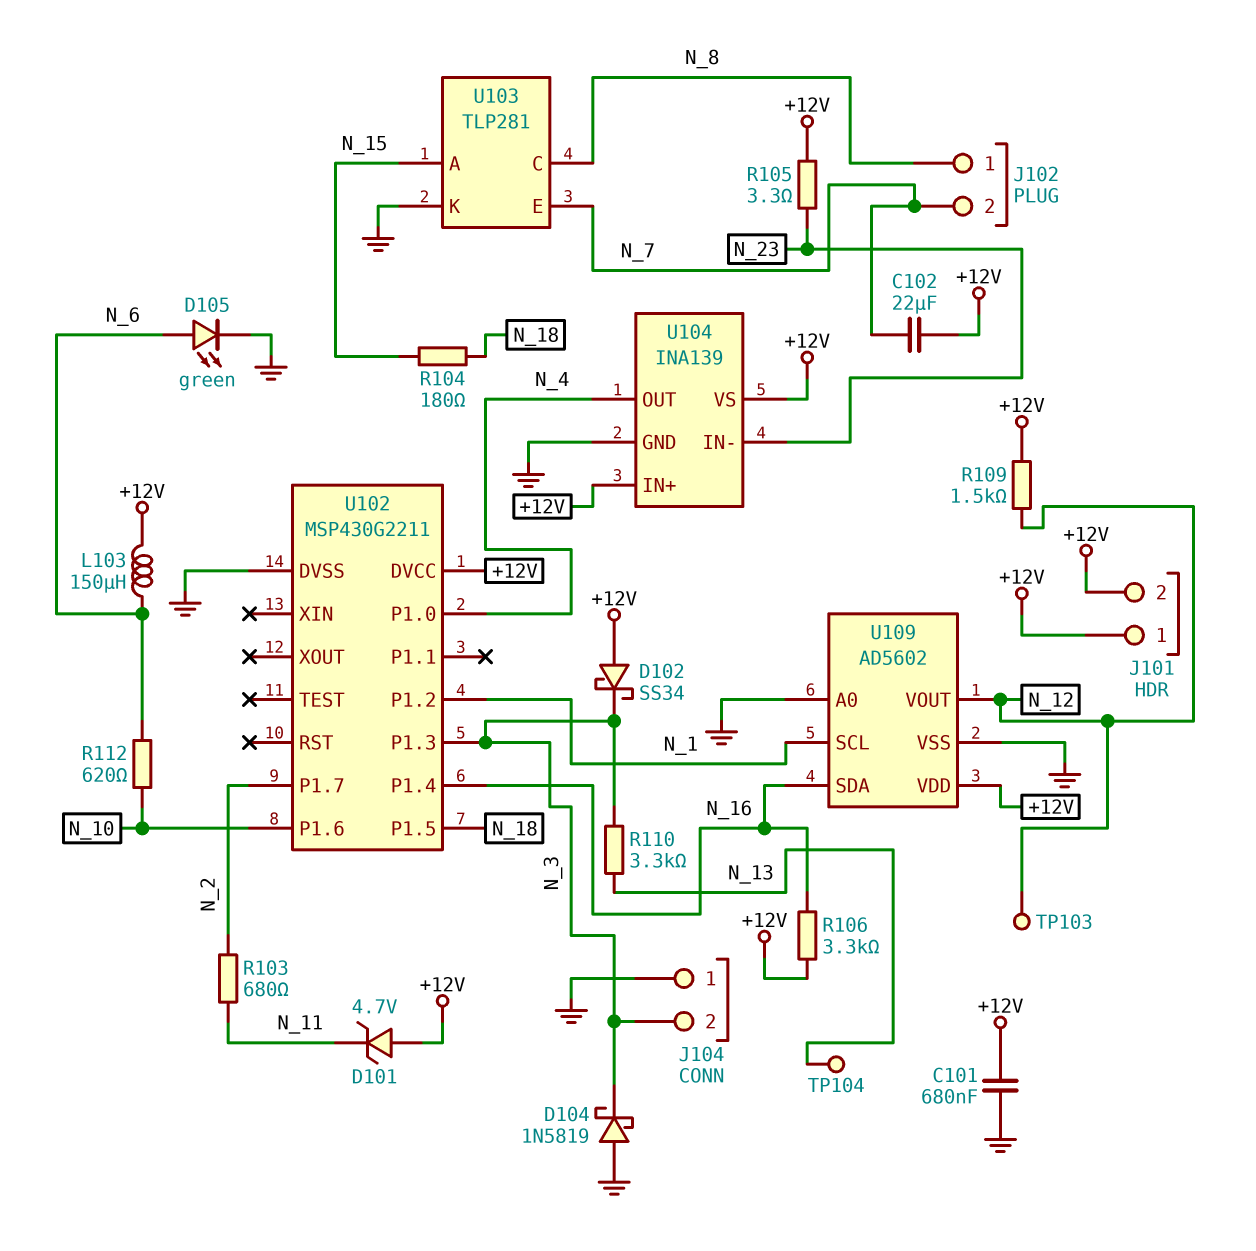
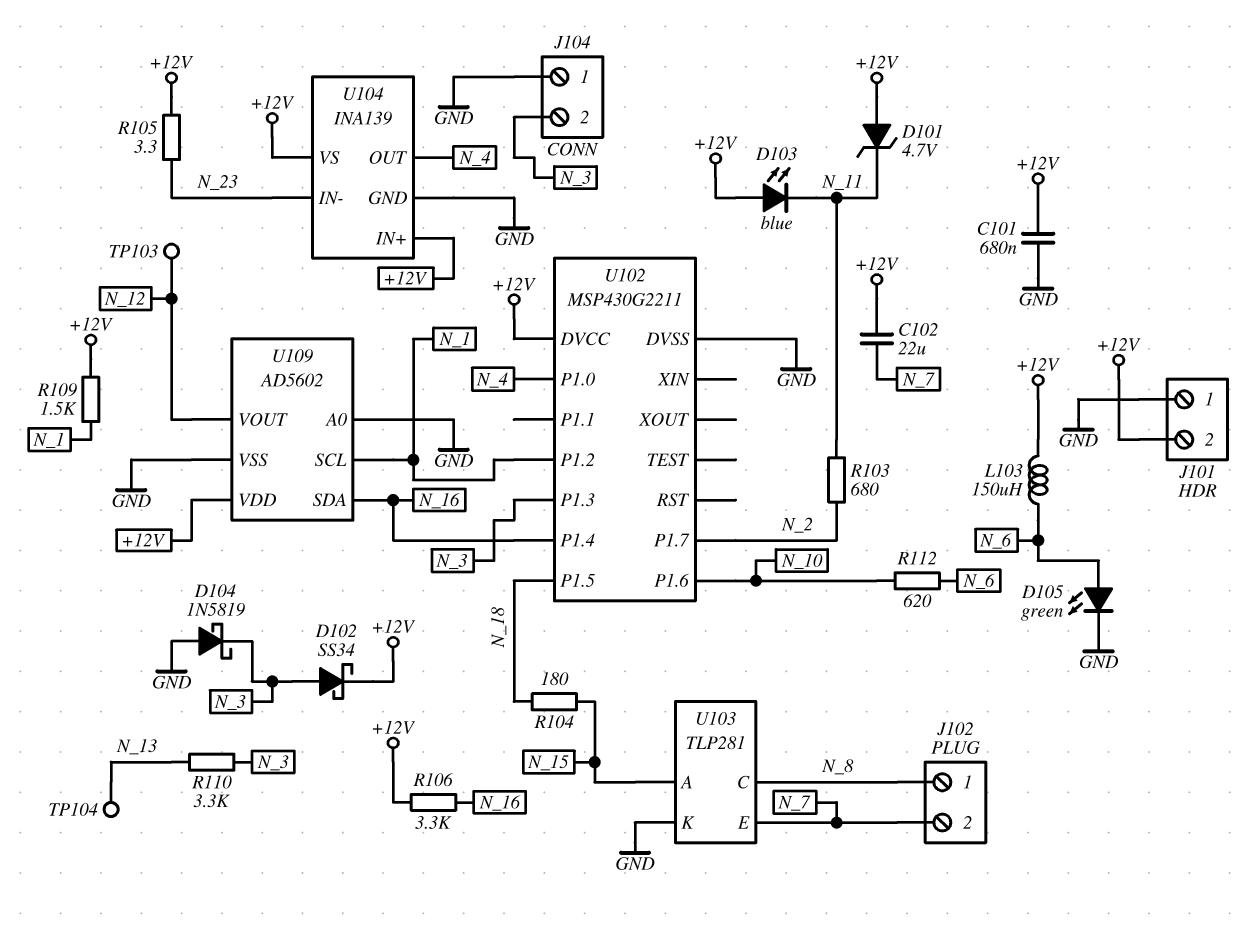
D102: schottky SS34 (A +12V, K N_3) -> schottky SS34 (A N_3, K +12V)
D103: none -> LED blue (A +12V, K N_11)
J101 pin 1: +12V -> GND
R109: 1.5k (+12V, N_12) -> 1.5k (+12V, N_1)

